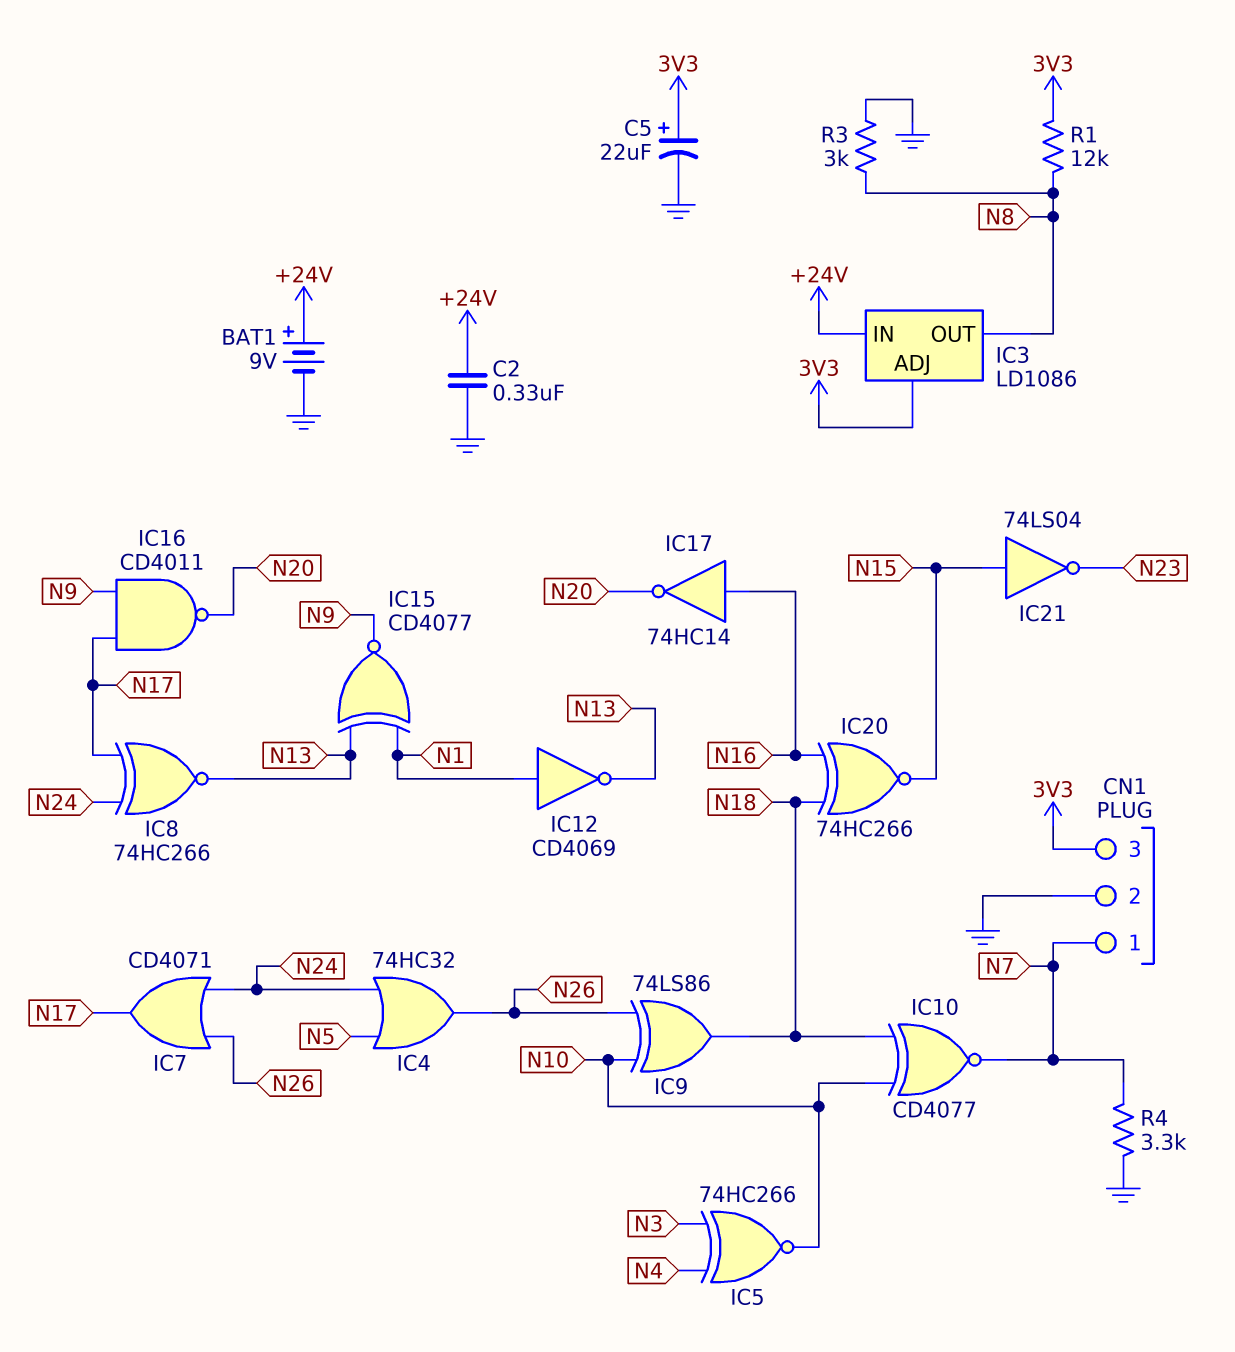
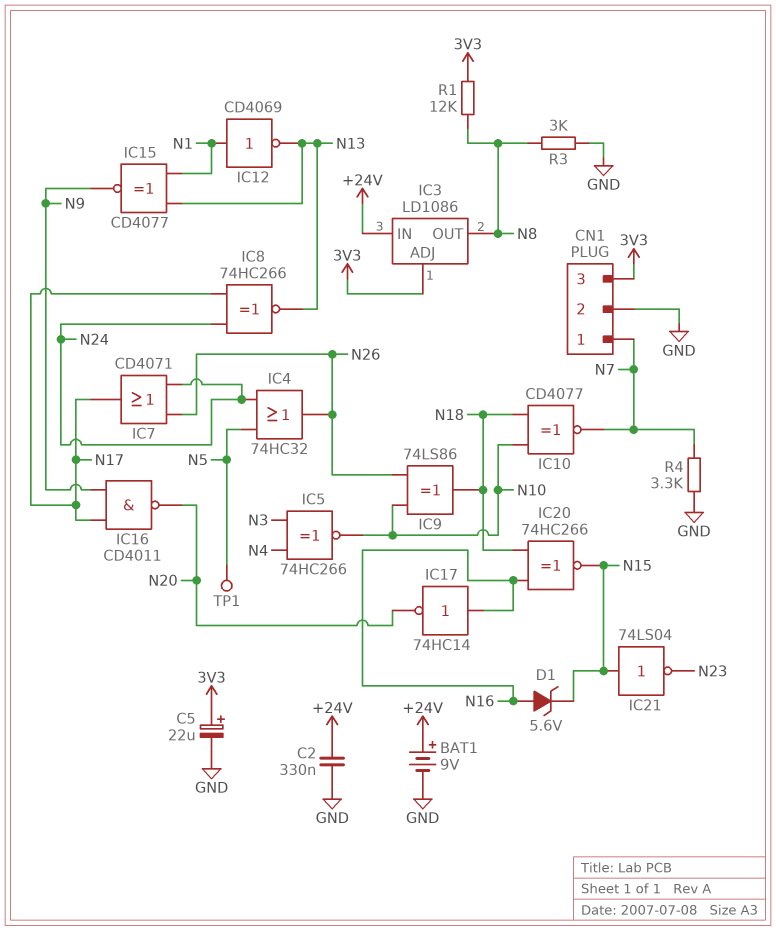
D1: none -> zener 5.6V (A N16, K N15)
TP1: none -> test point (N5)

